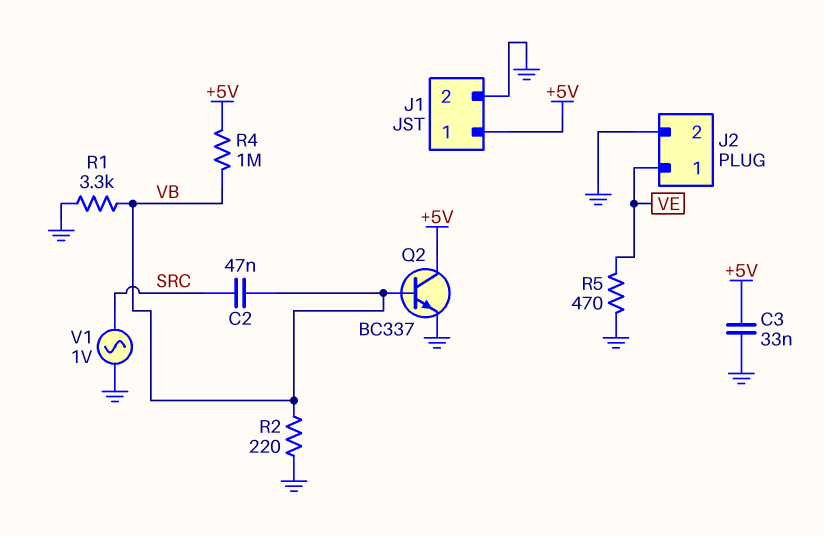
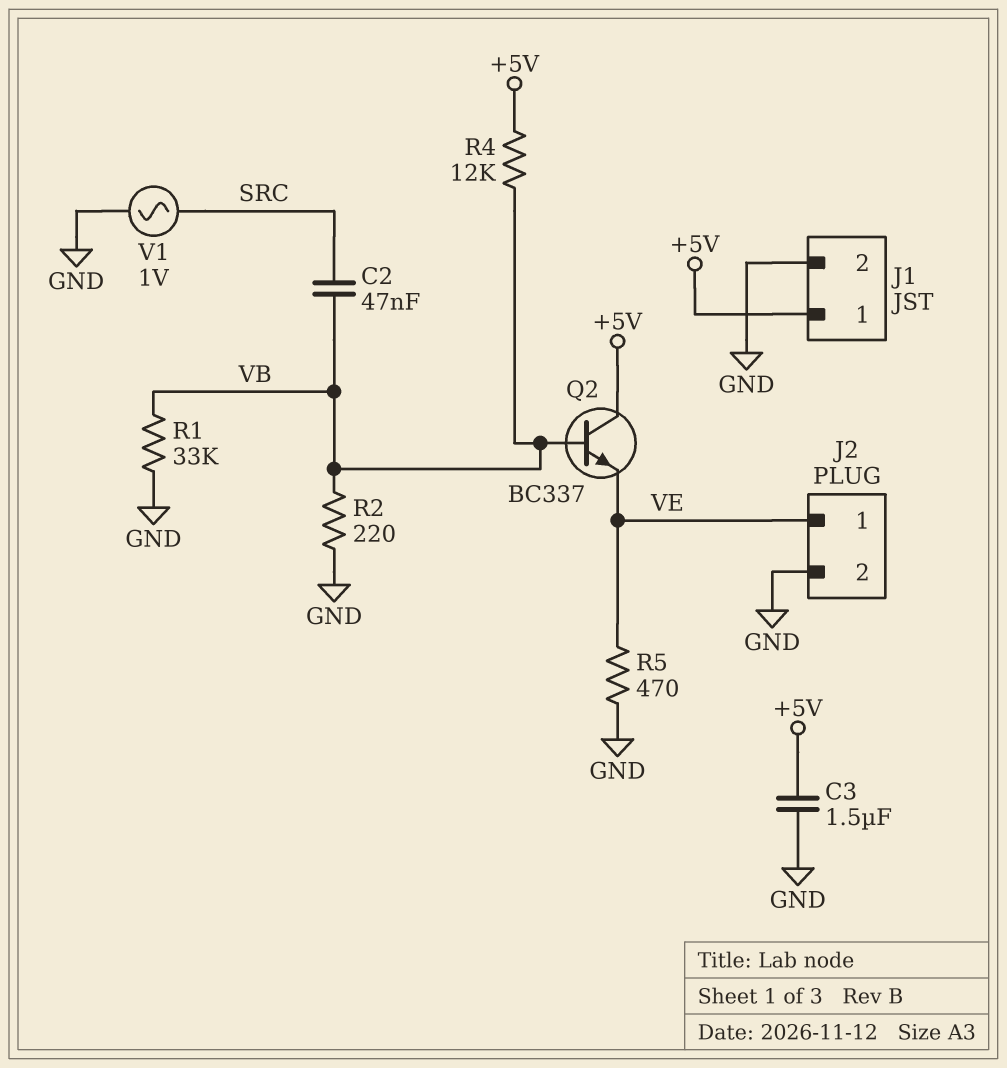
C3: 33nF (+5V, GND) -> 1.5uF (+5V, GND)
Q2: NPN BC337 (B VB, C +5V, E GND) -> NPN BC337 (B VB, C +5V, E VE)
R1: 3.3k (GND, VB) -> 33k (GND, VB)
R4: 1M (+5V, VB) -> 12k (+5V, VB)

